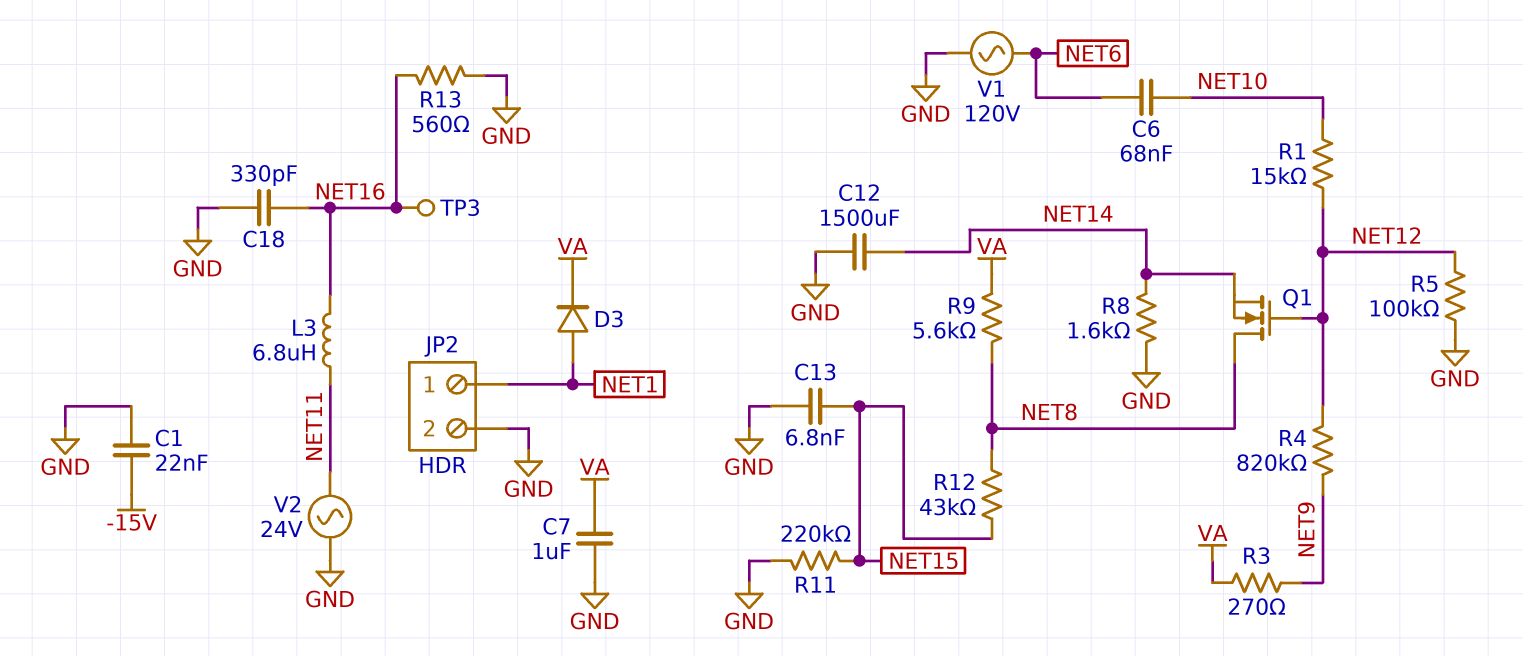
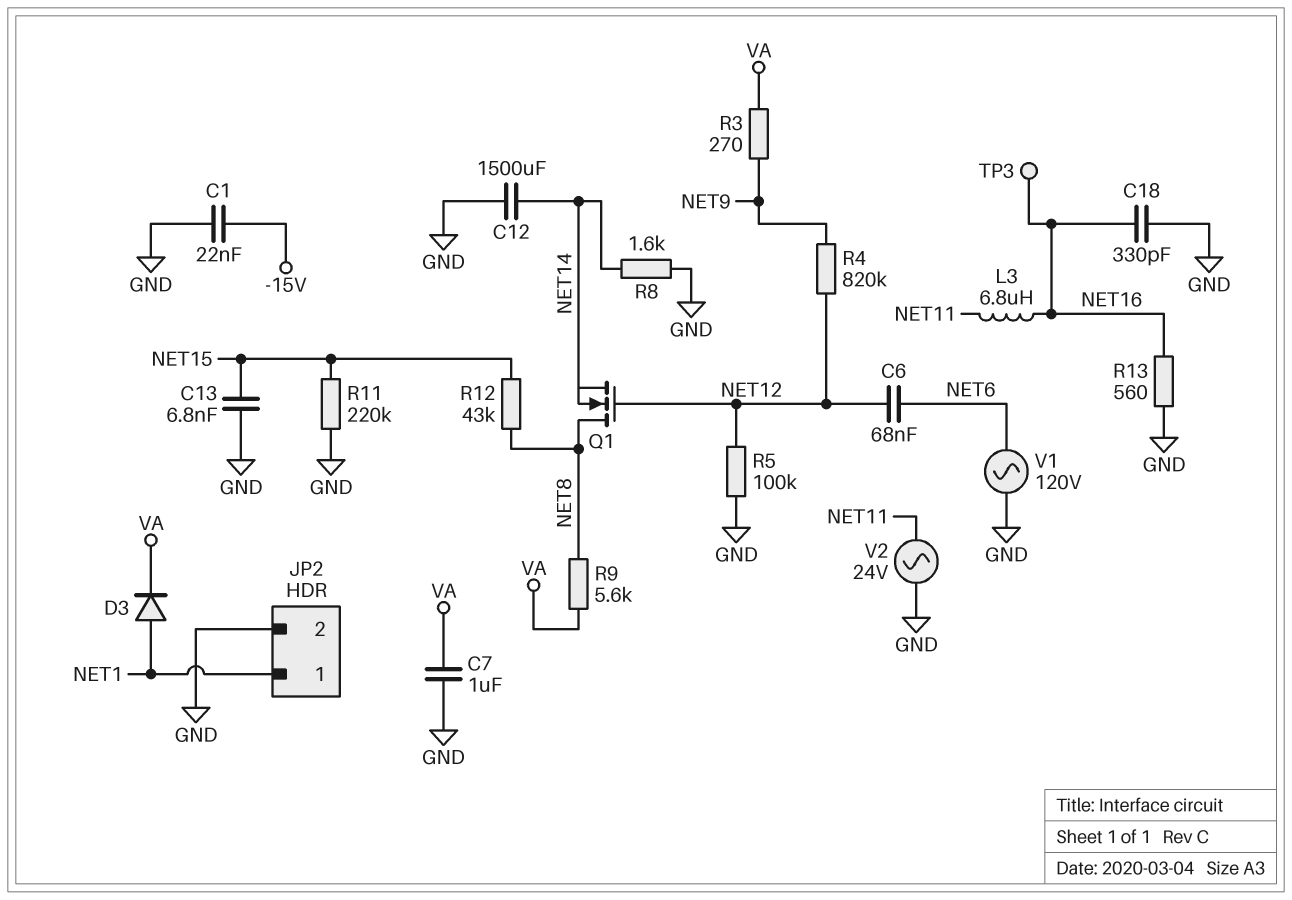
C6: 68nF (NET6, NET10) -> 68nF (NET6, NET12)
R1: 15k (NET10, NET12) -> none

